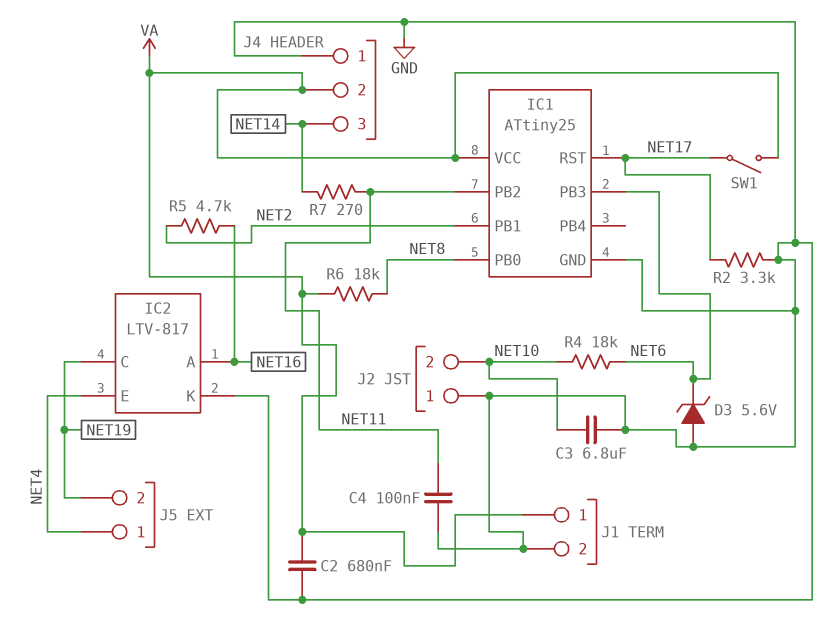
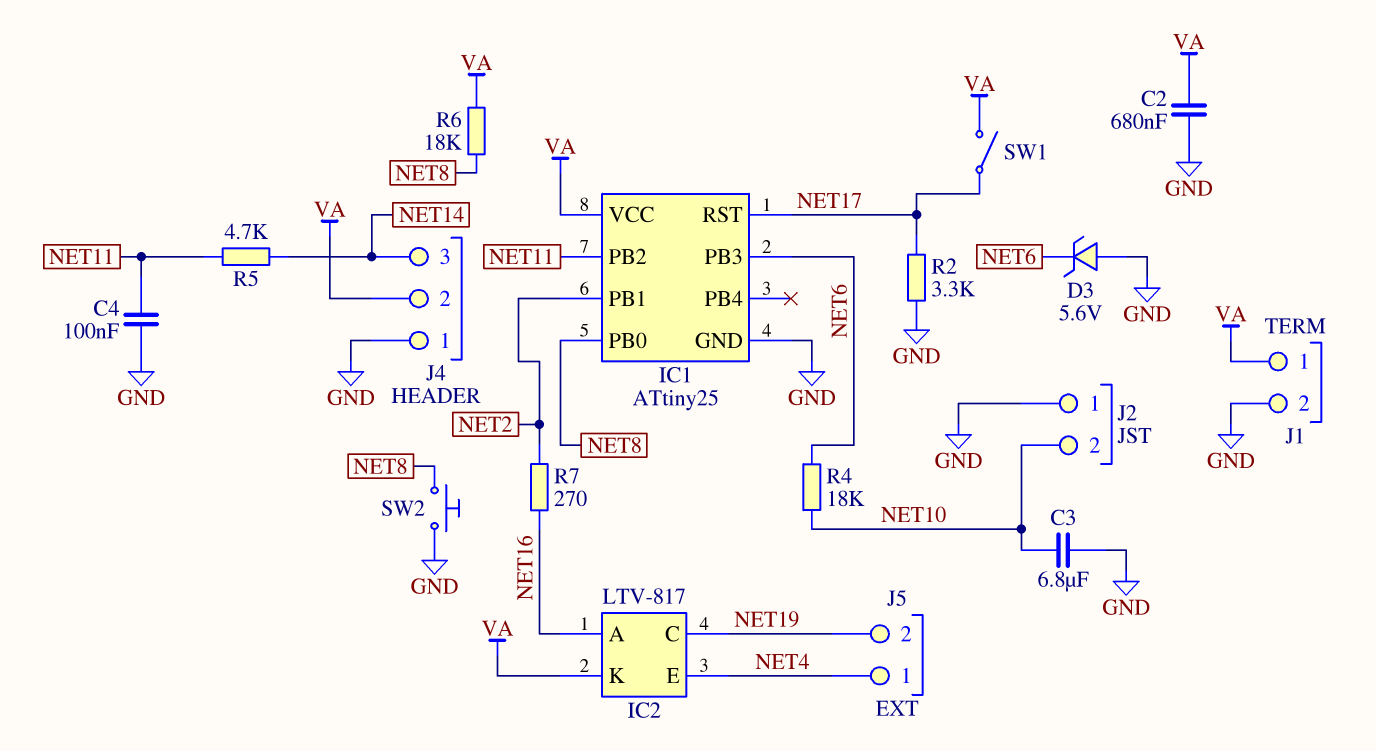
IC2 pin K: GND -> VA
R5: 4.7k (NET2, NET16) -> 4.7k (NET11, NET14)
R7: 270 (NET11, NET14) -> 270 (NET2, NET16)
SW2: none -> button (GND, NET8)

